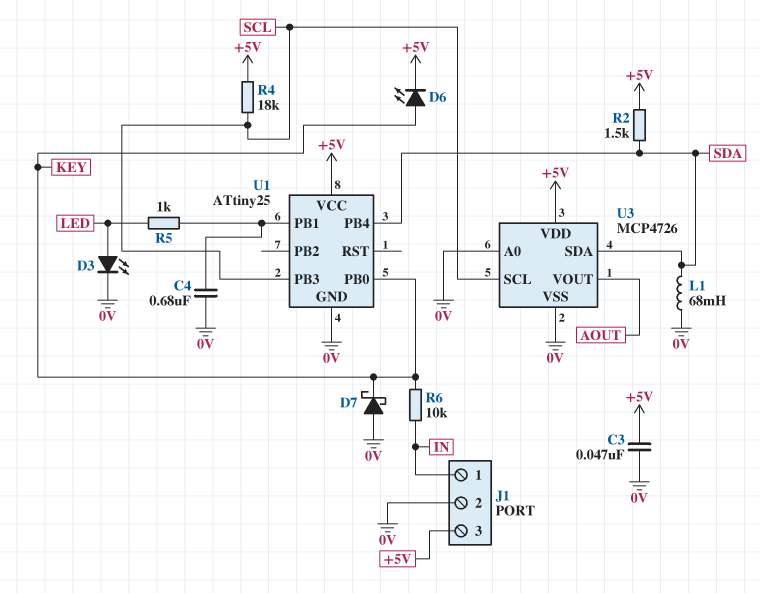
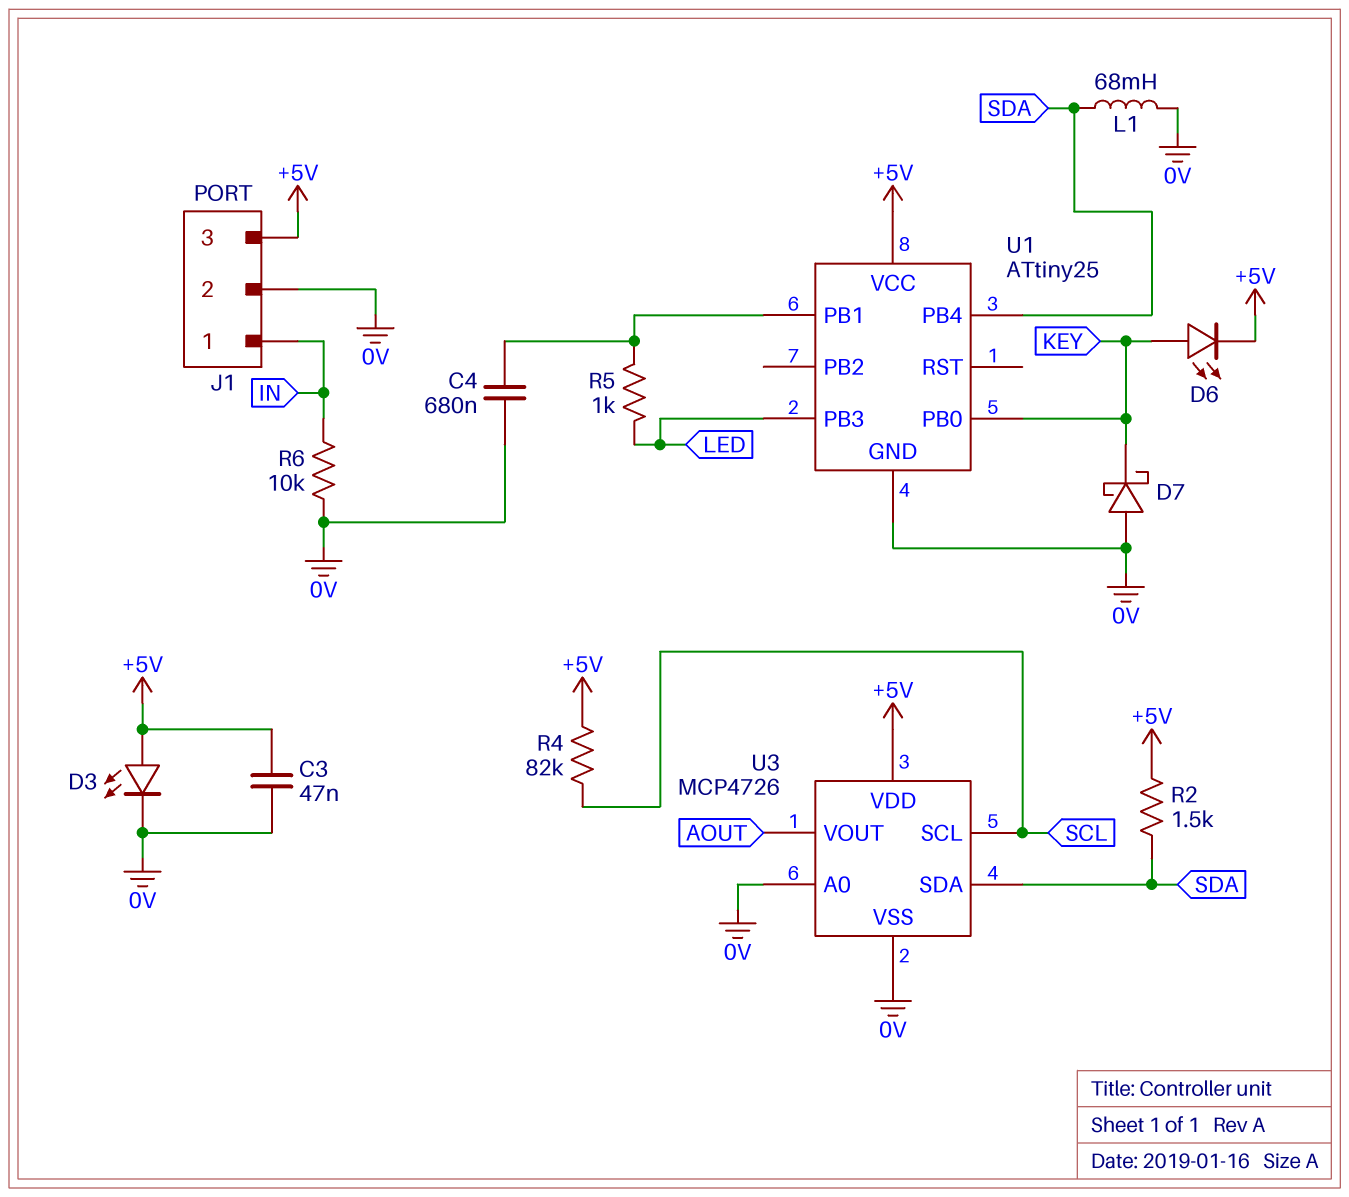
D3: LED (A LED, K 0V) -> LED (A +5V, K 0V)
R4: 18k (+5V, SCL) -> 82k (+5V, SCL)
R6: 10k (IN, KEY) -> 10k (0V, IN)
U1 pin PB3: SCL -> LED

